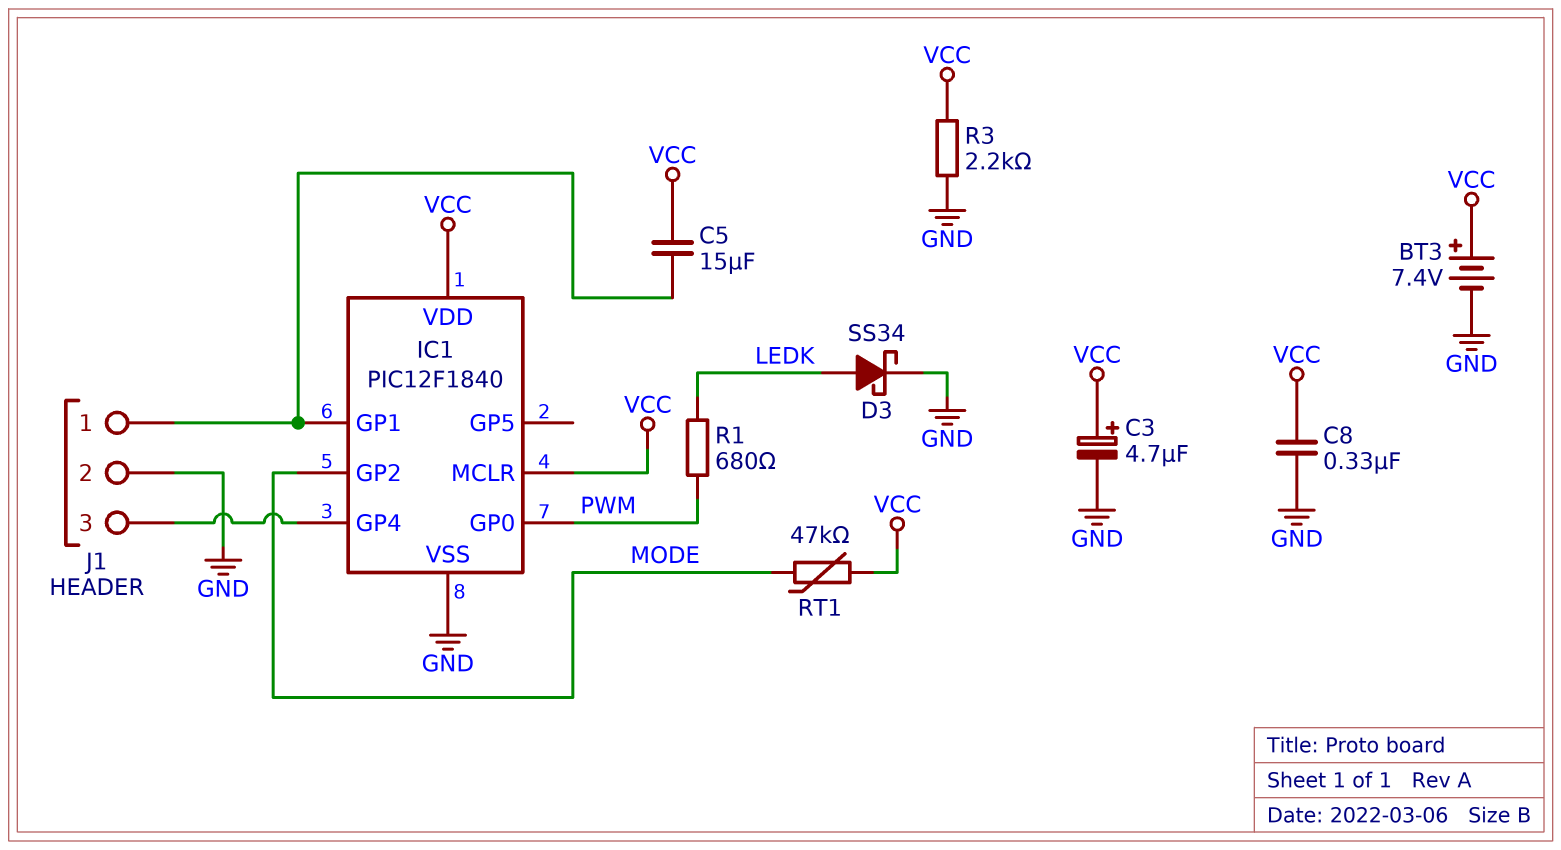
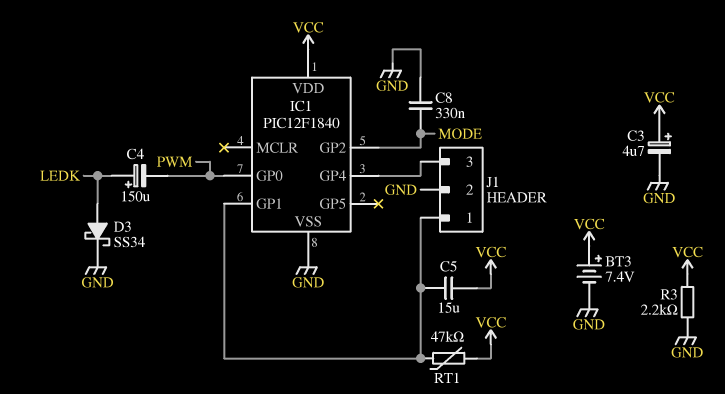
C4: none -> 150uF (plus LEDK, minus PWM)
C8: 330nF (GND, VCC) -> 330nF (GND, MODE)
IC1 pin MCLR: VCC -> none
R1: 680 (LEDK, PWM) -> none
RT1: 47k (MODE, VCC) -> 47k (IC1/GP1, VCC)

